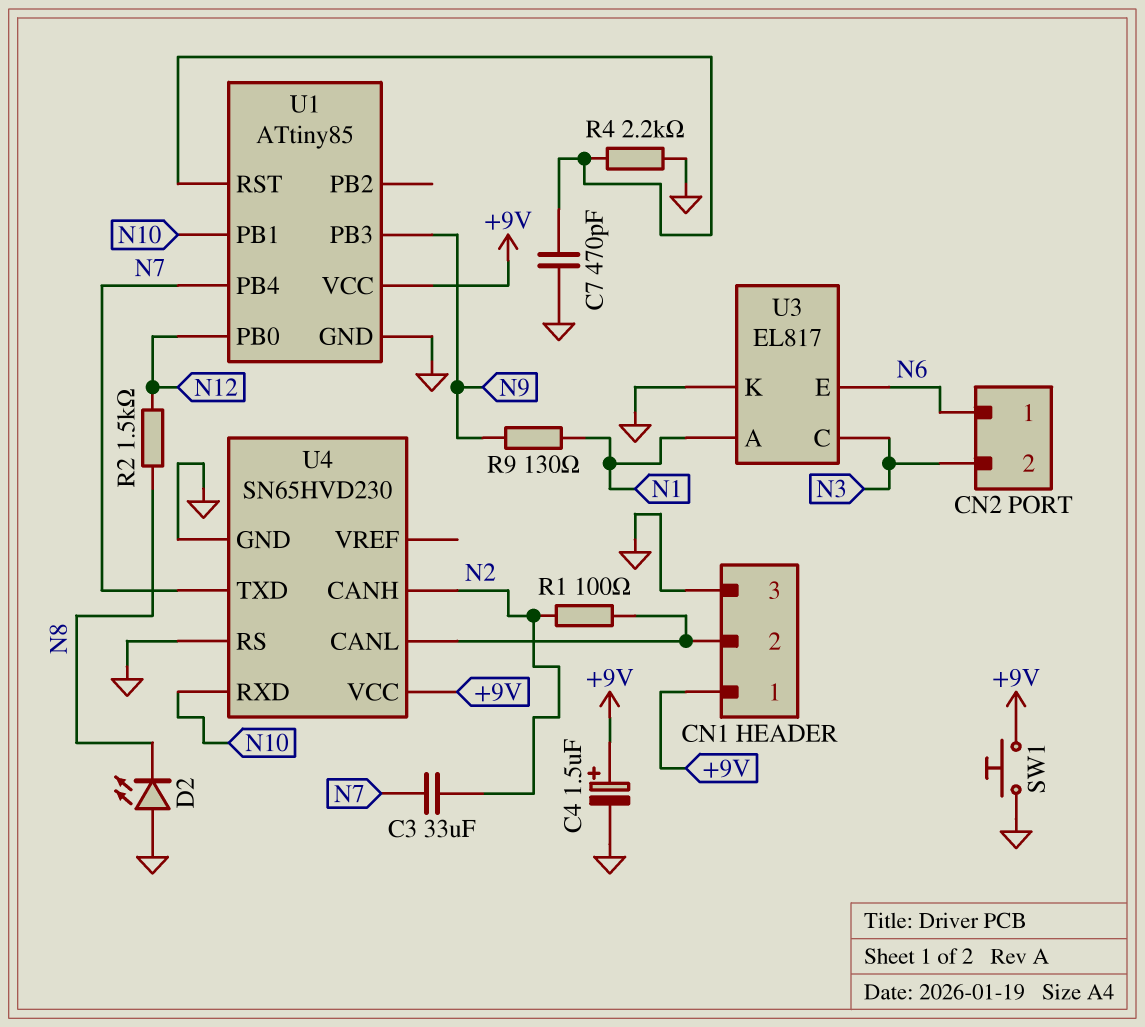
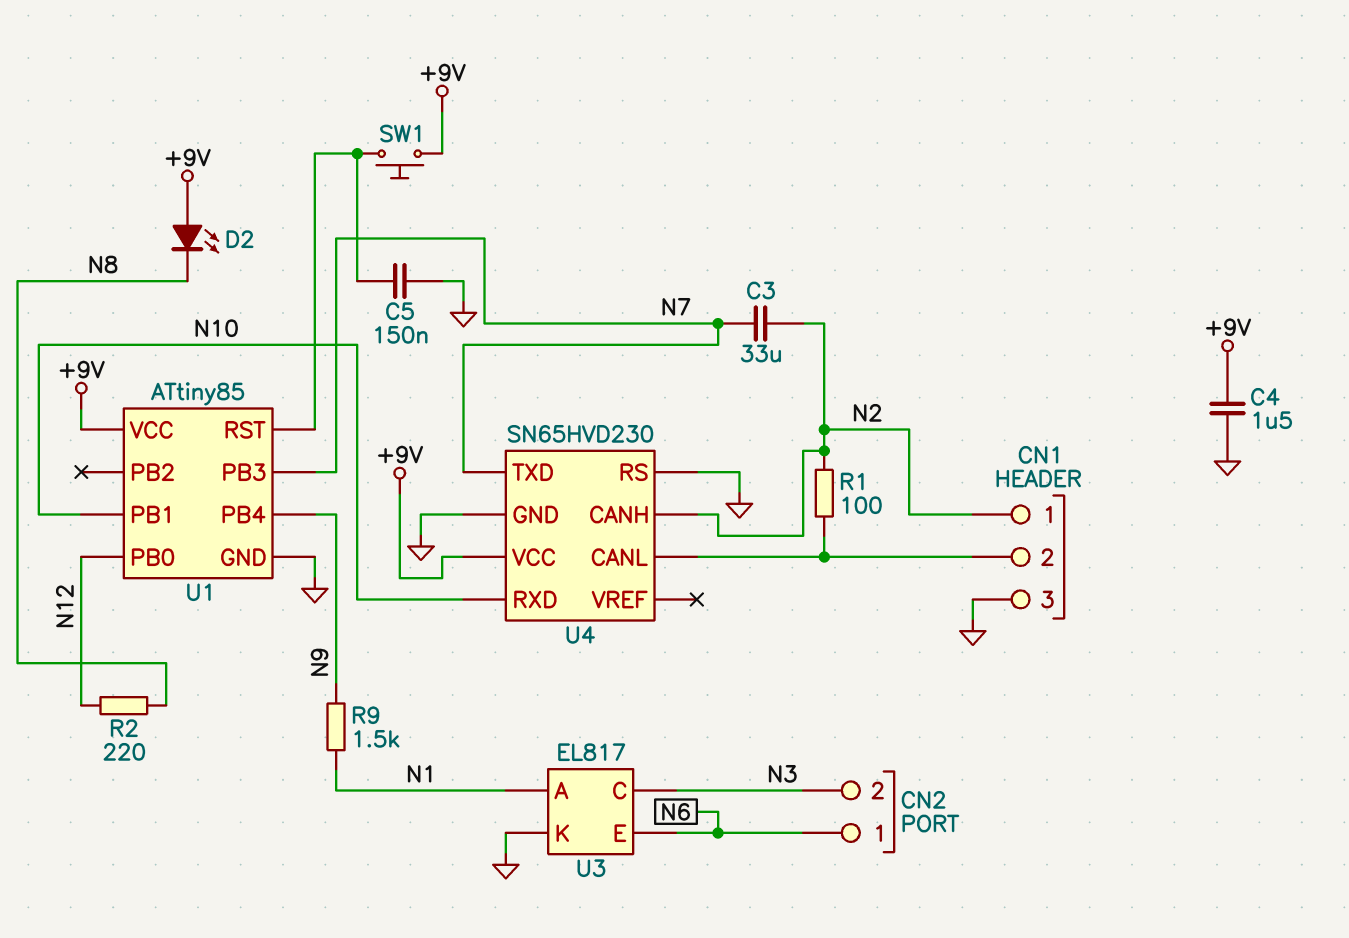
C4: 1.5uF (plus +9V, minus GND) -> 1.5uF (+9V, GND)
C5: none -> 150nF (GND, U1/RST)
C7: 470pF (GND, U1/RST) -> none
CN1 pin 1: +9V -> N2
D2: LED (A GND, K N8) -> LED (A +9V, K N8)
R2: 1.5k (N8, N12) -> 220 (N8, N12)
R4: 2.2k (GND, U1/RST) -> none
R9: 130 (N1, N9) -> 1.5k (N1, N9)
SW1: button (+9V, GND) -> button (+9V, U1/RST)
U1 pin PB3: N9 -> N7
U1 pin PB4: N7 -> N9

